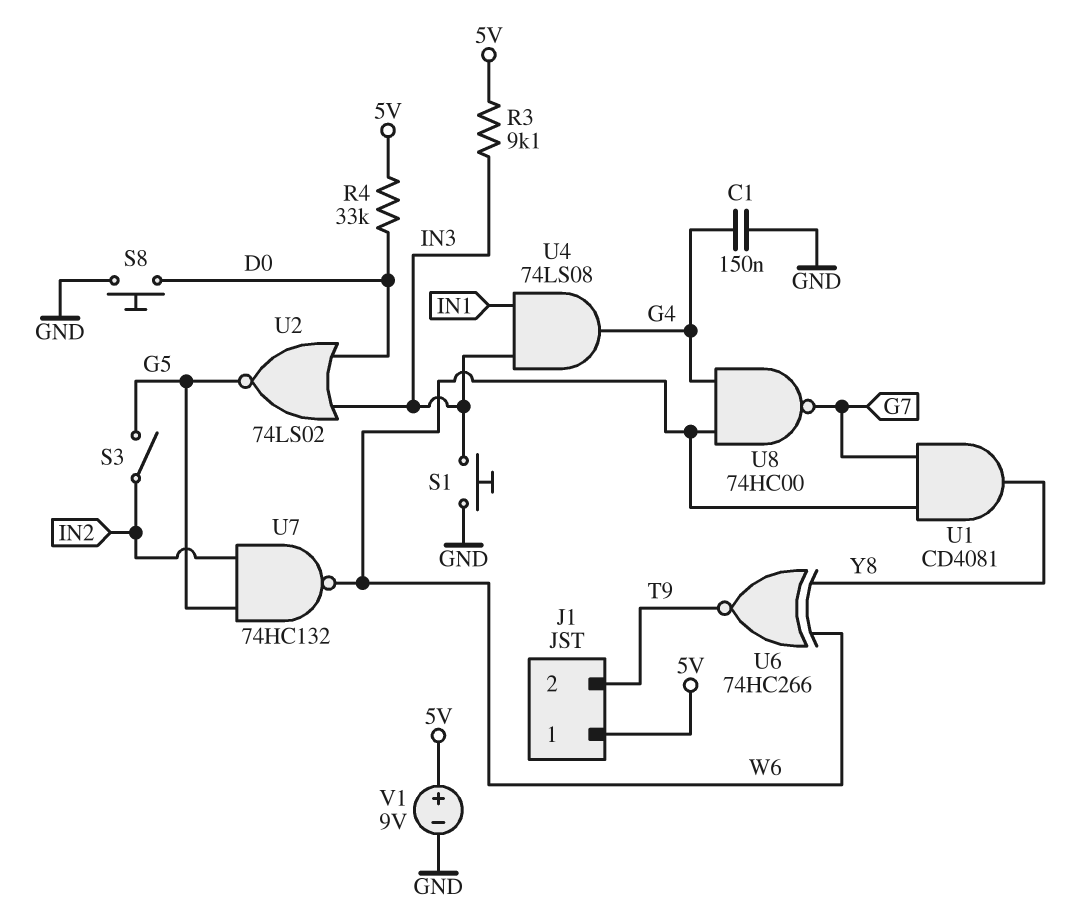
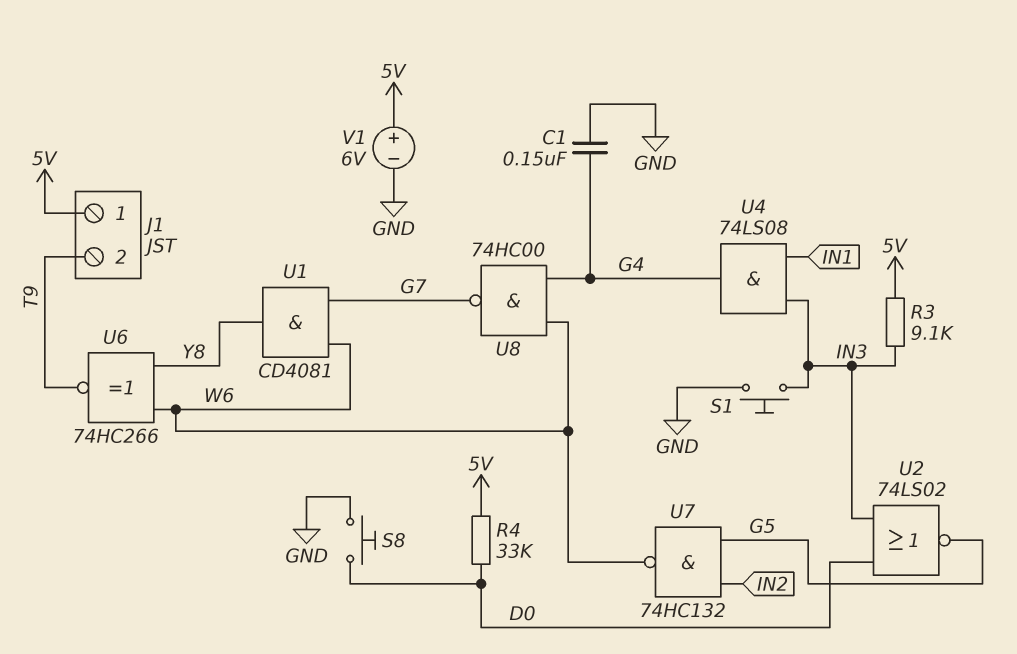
S3: switch (G5, IN2) -> none
V1: 9V (plus 5V, minus GND) -> 6V (plus 5V, minus GND)

